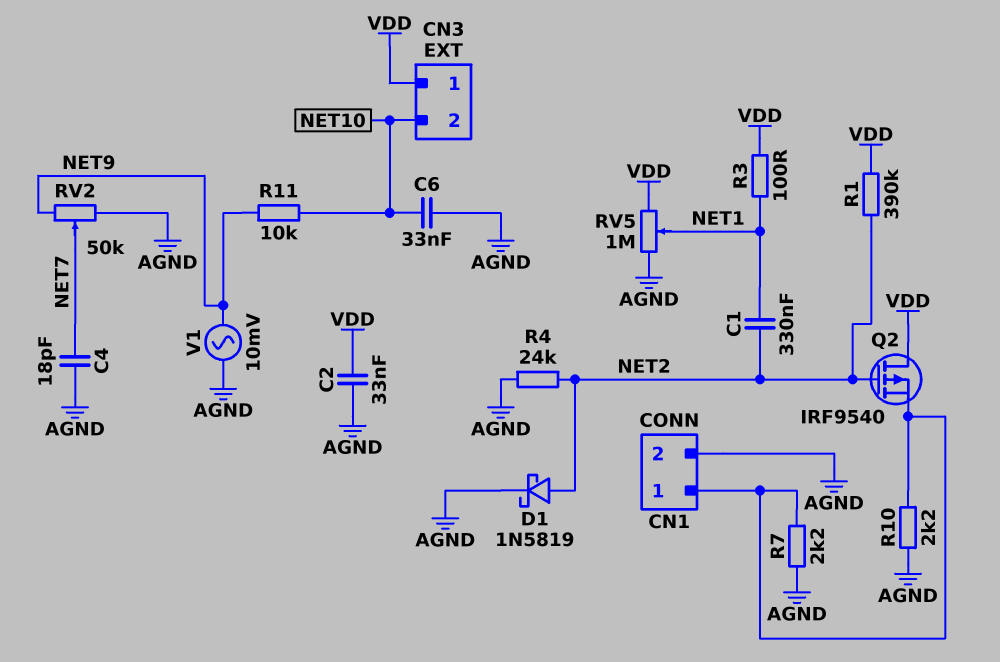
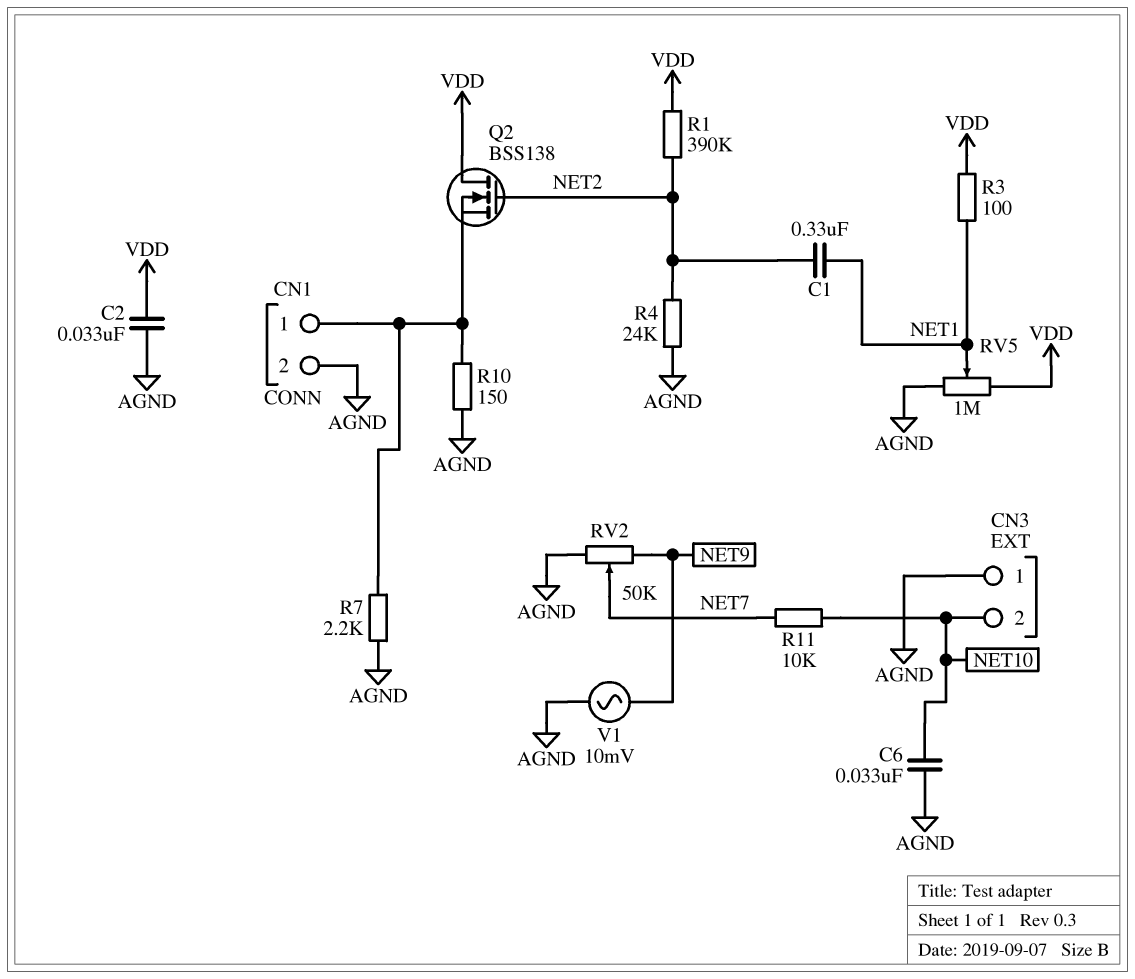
C4: 18pF (AGND, NET7) -> none
CN3 pin 1: VDD -> AGND
D1: schottky 1N5819 (A NET2, K AGND) -> none
Q2: PMOS IRF9540 (G NET2, D VDD, S CN1/1) -> NMOS BSS138 (G NET2, D VDD, S CN1/1)
R10: 2.2k (AGND, CN1/1) -> 150 (AGND, CN1/1)
R11: 10k (NET9, NET10) -> 10k (NET7, NET10)

